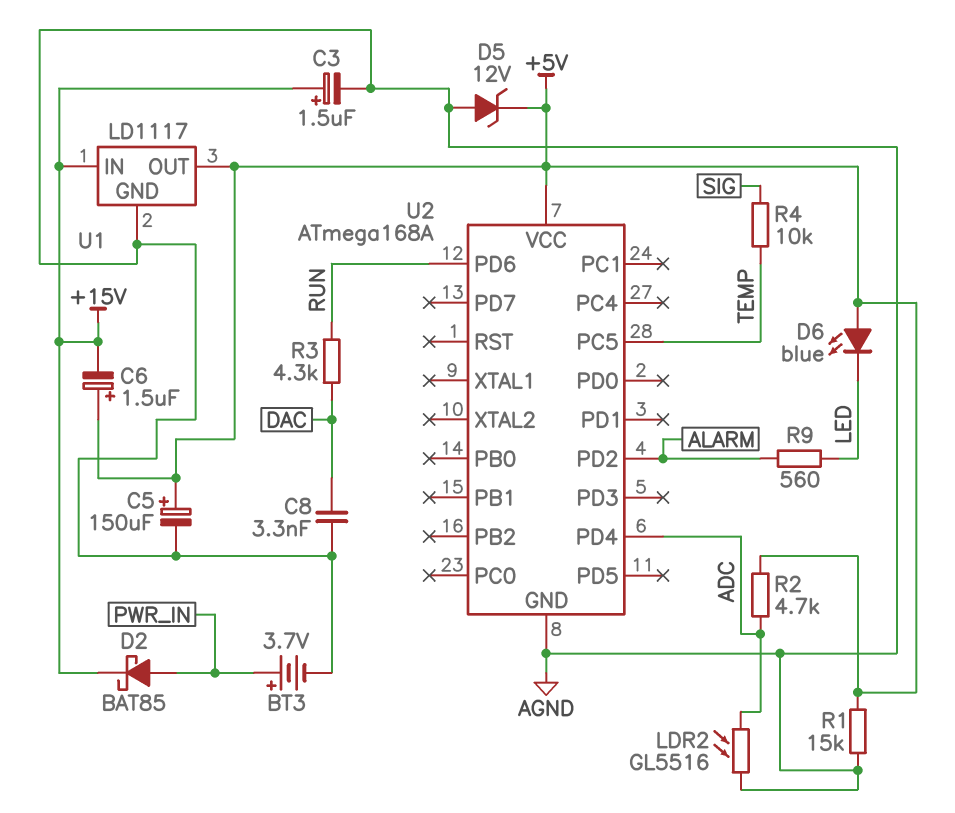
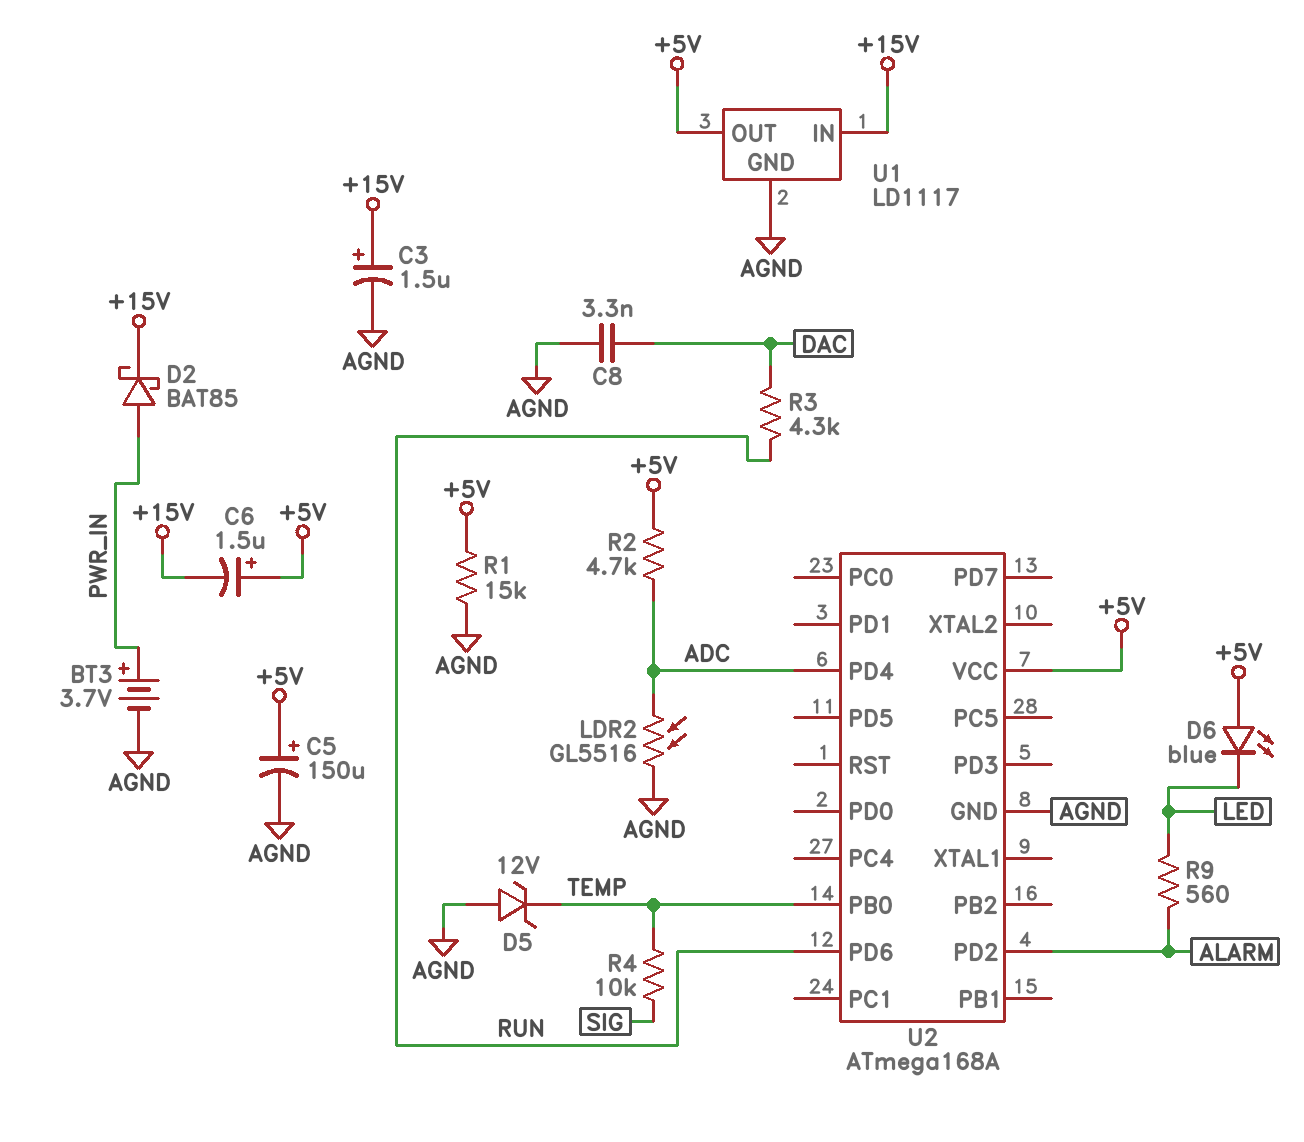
D5: zener 12V (A AGND, K +5V) -> zener 12V (A AGND, K TEMP)
U2 pin PB0: none -> TEMP
U2 pin PC5: TEMP -> none

